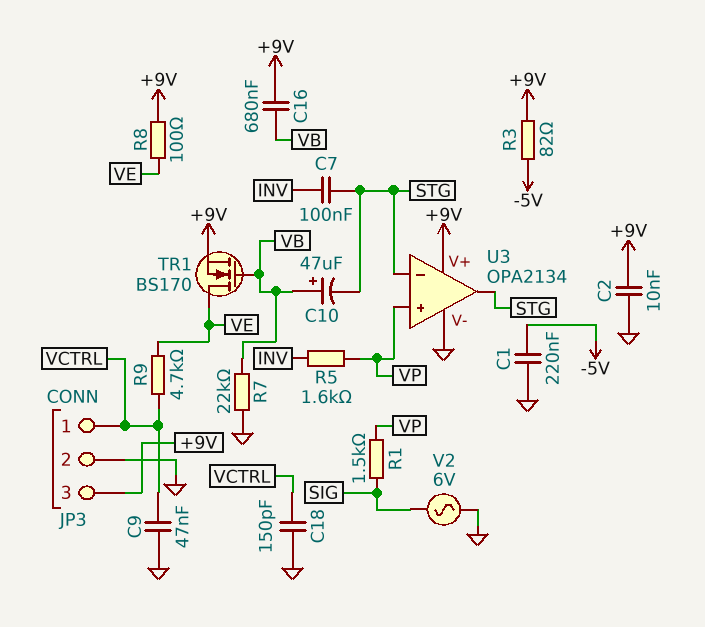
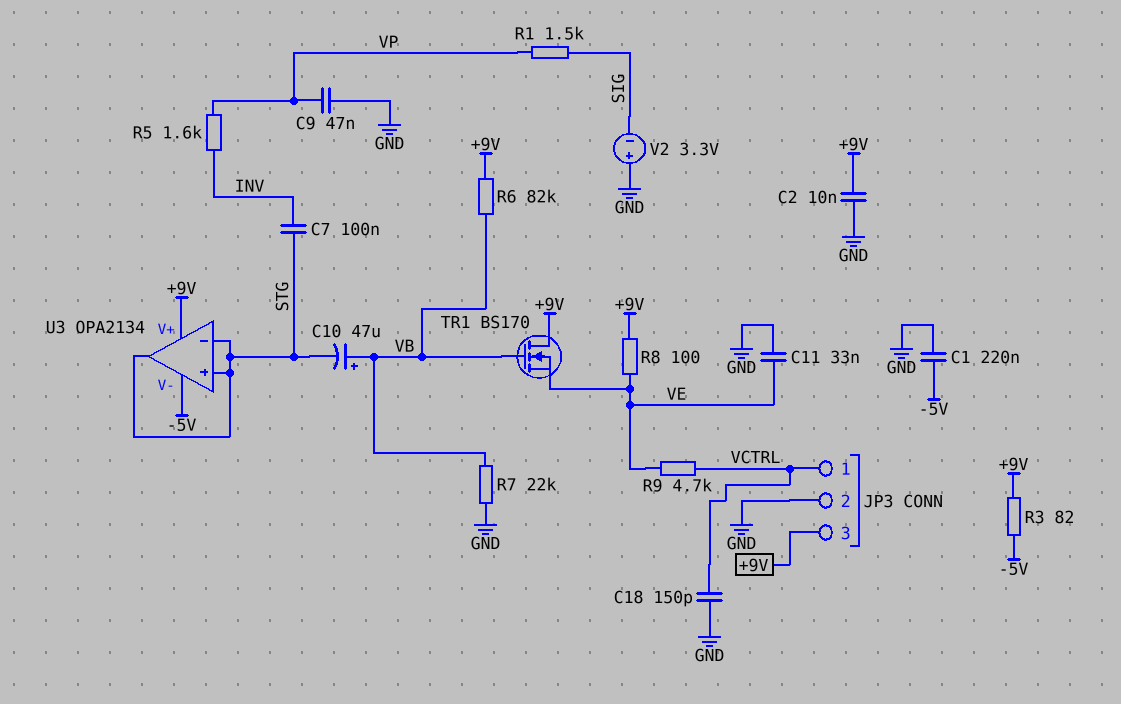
C9: 47nF (GND, VCTRL) -> 47nF (GND, VP)
C11: none -> 33nF (GND, VE)
C16: 680nF (+9V, VB) -> none
R6: none -> 82k (+9V, VB)
TR1: NMOS BS170 (G VB, D VE, S +9V) -> NMOS BS170 (G VB, D +9V, S VE)
U3 pin V-: GND -> -5V
U3 pin in+: VP -> STG
V2: AC 6V (GND, SIG) -> 3.3V (plus GND, minus SIG)

